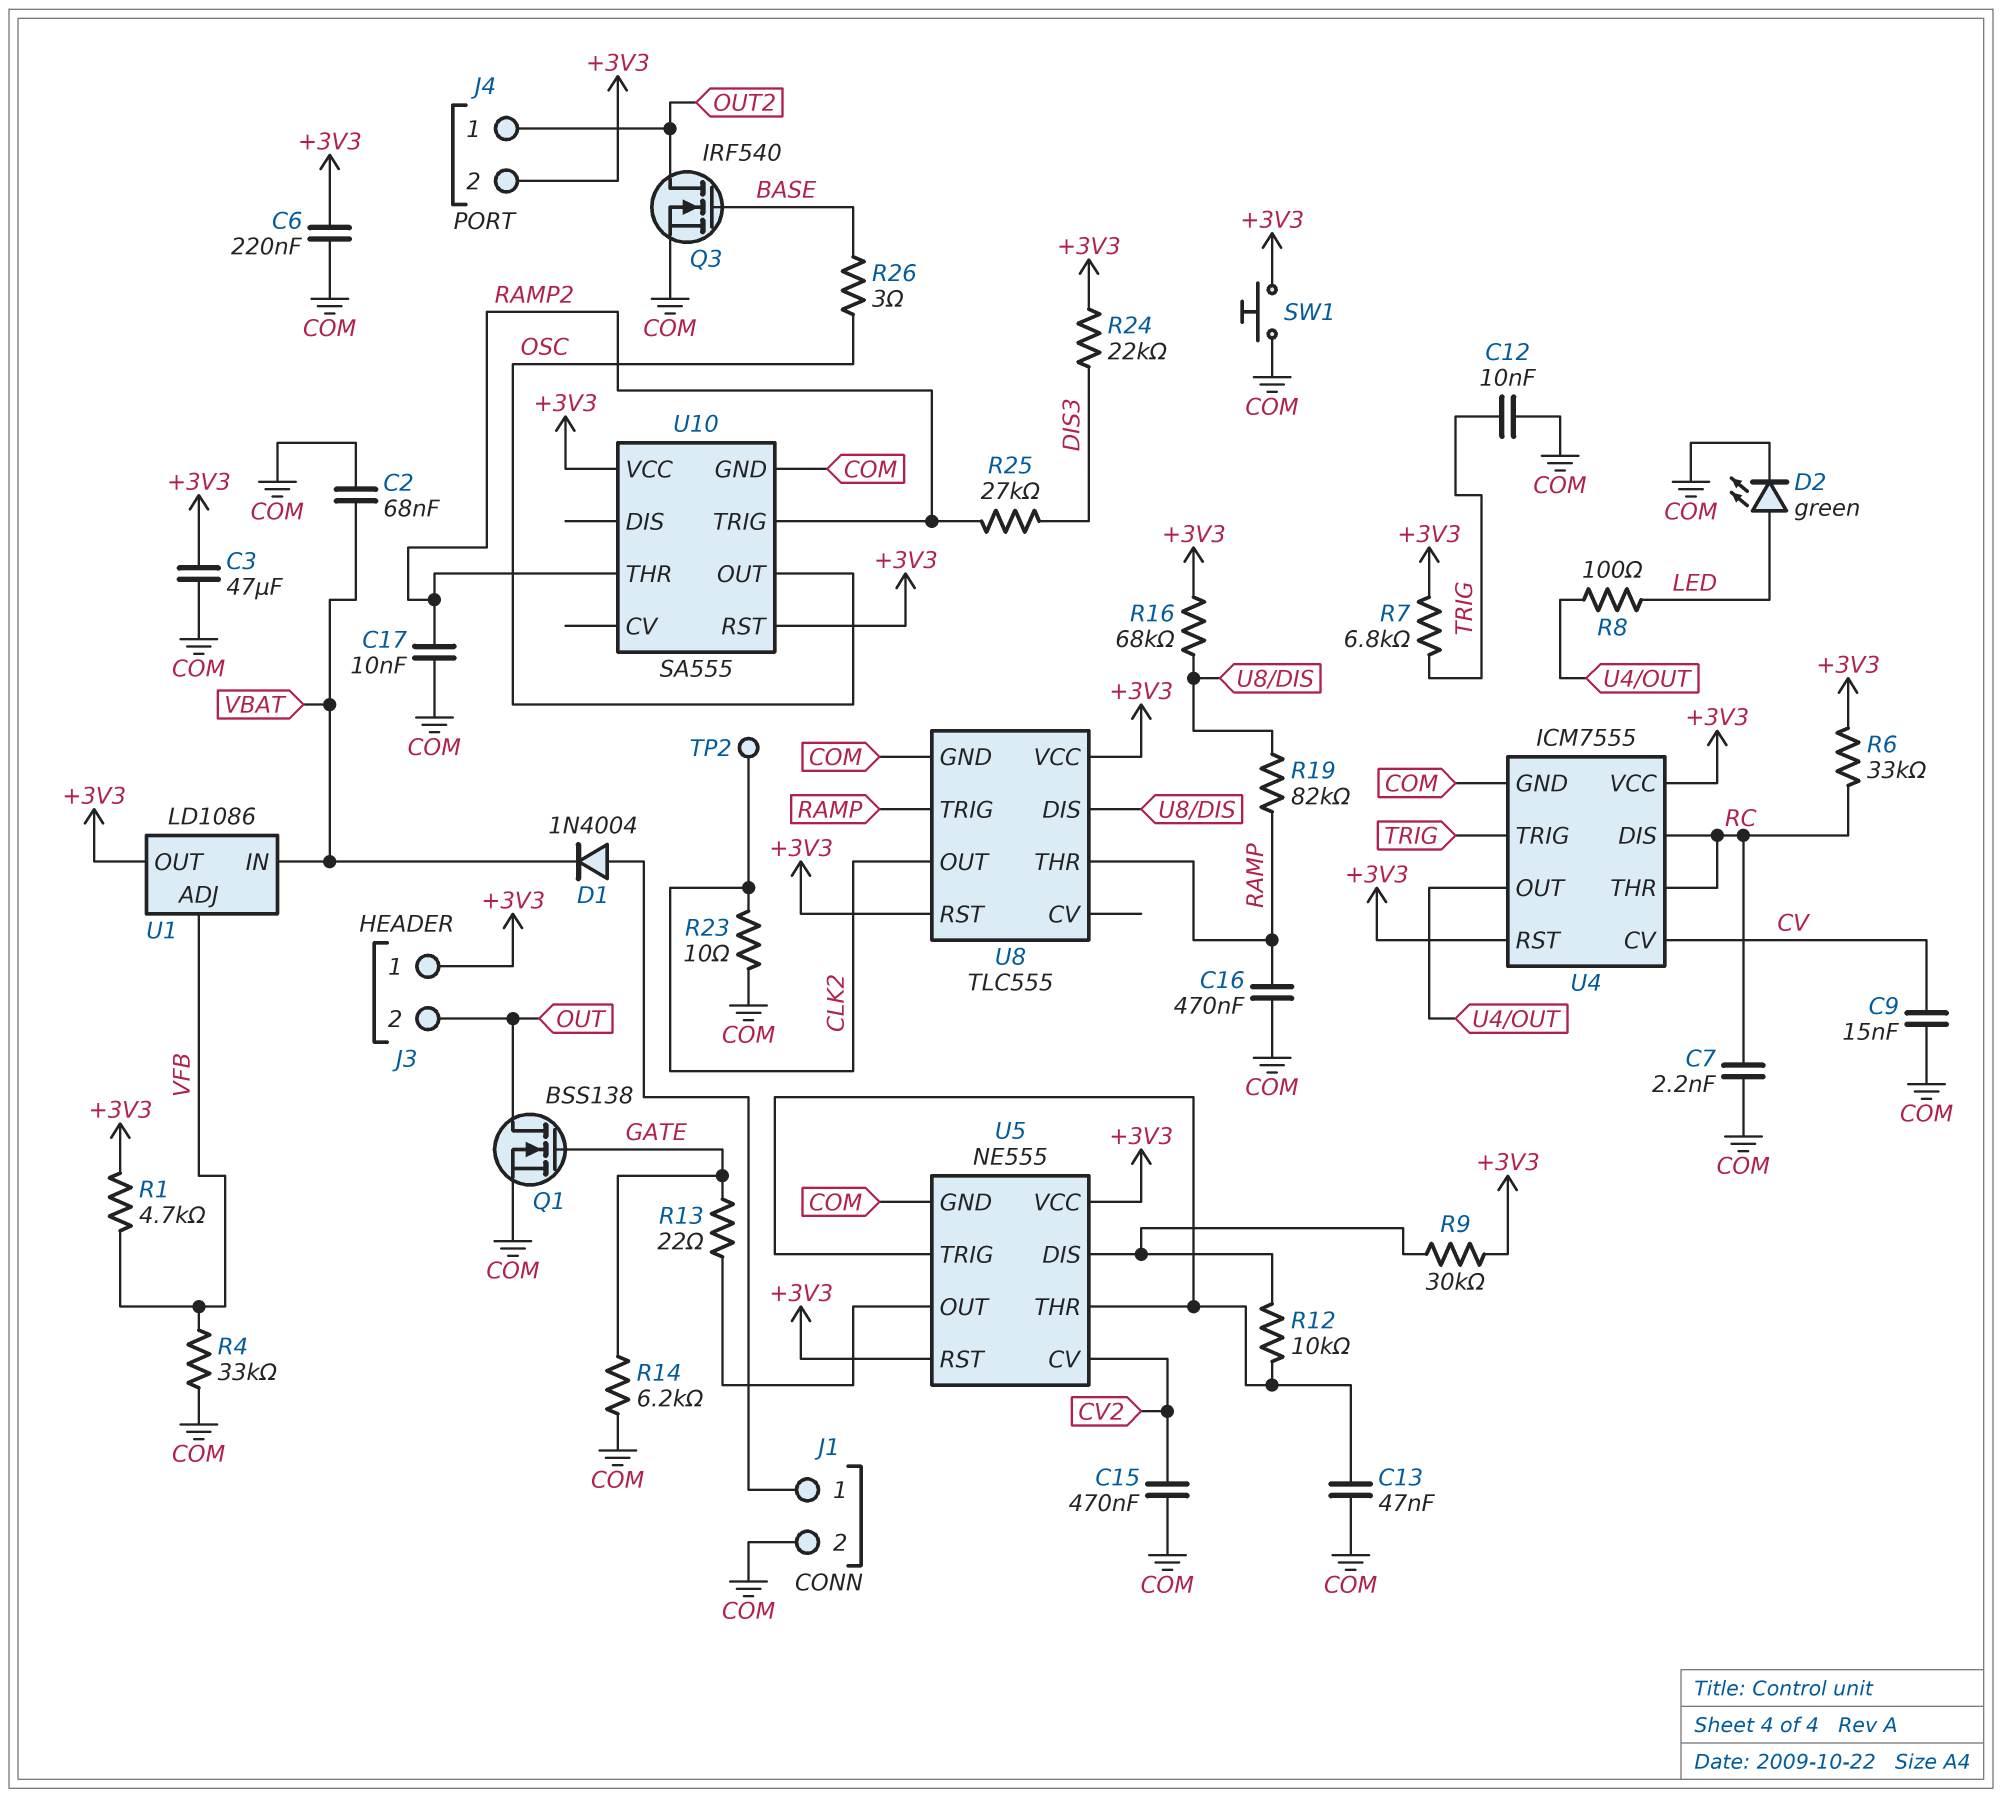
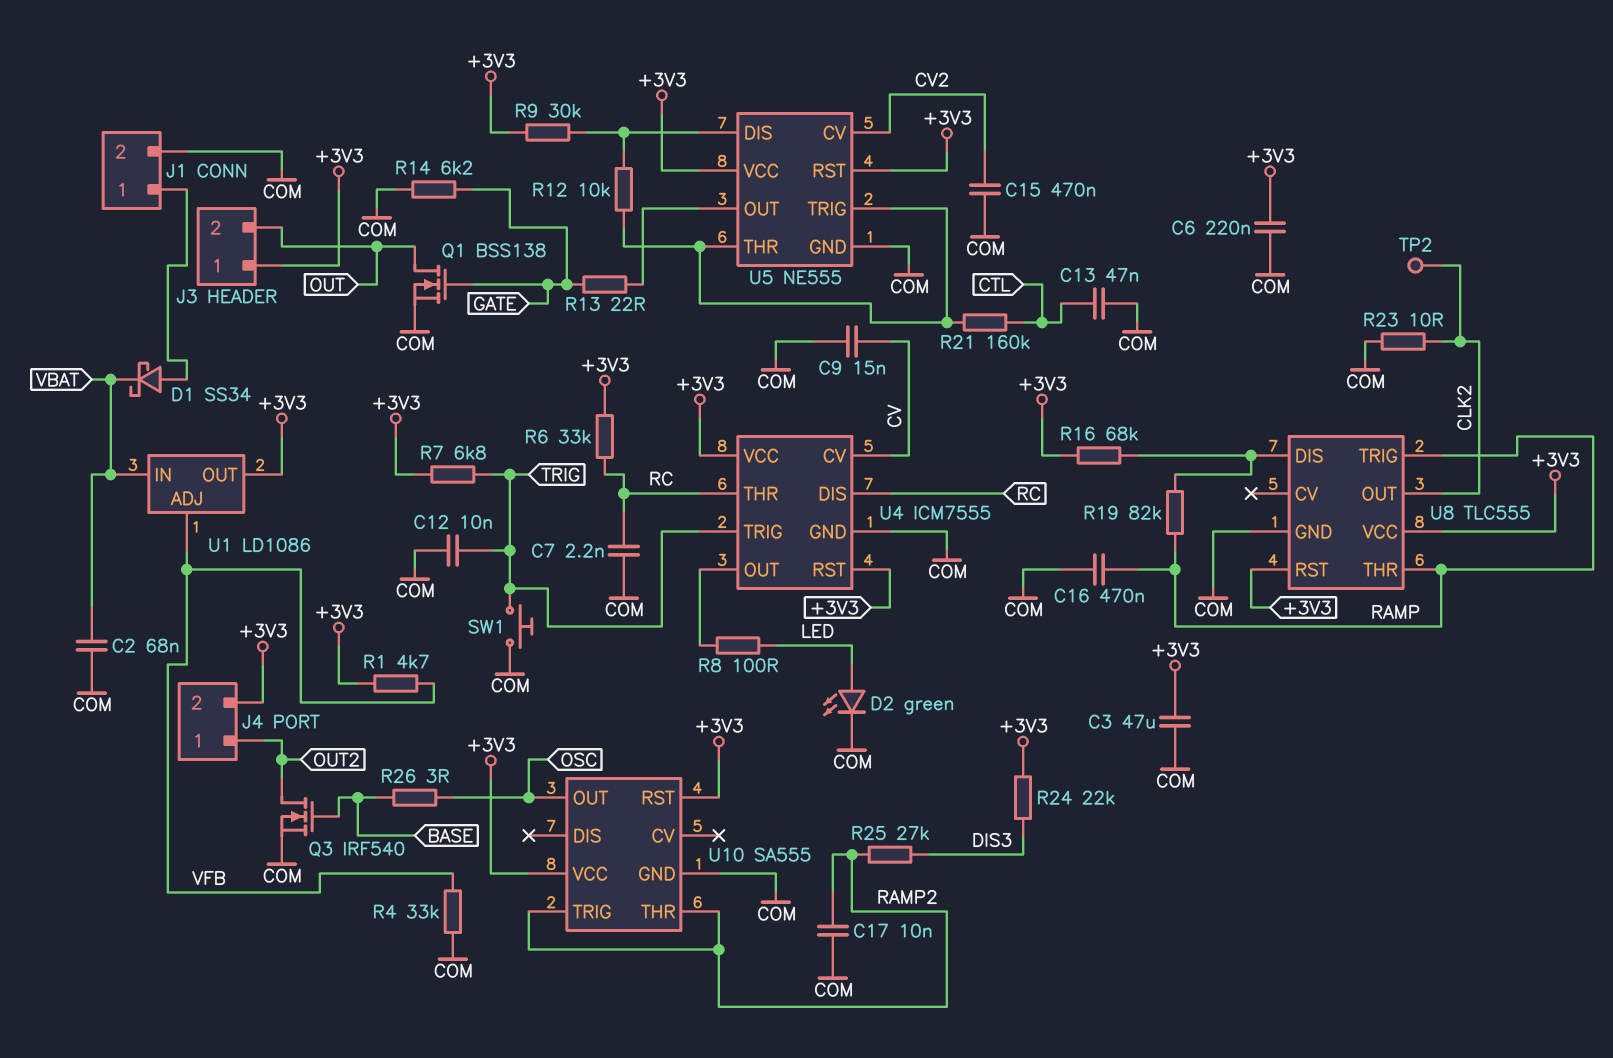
C13: 47nF (COM, U5/THR) -> 47nF (COM, CTL)
D1: diode 1N4004 (A J1/1, K VBAT) -> schottky SS34 (A J1/1, K VBAT)
R21: none -> 160k (CTL, U5/THR)
SW1: button (+3V3, COM) -> button (COM, TRIG)

